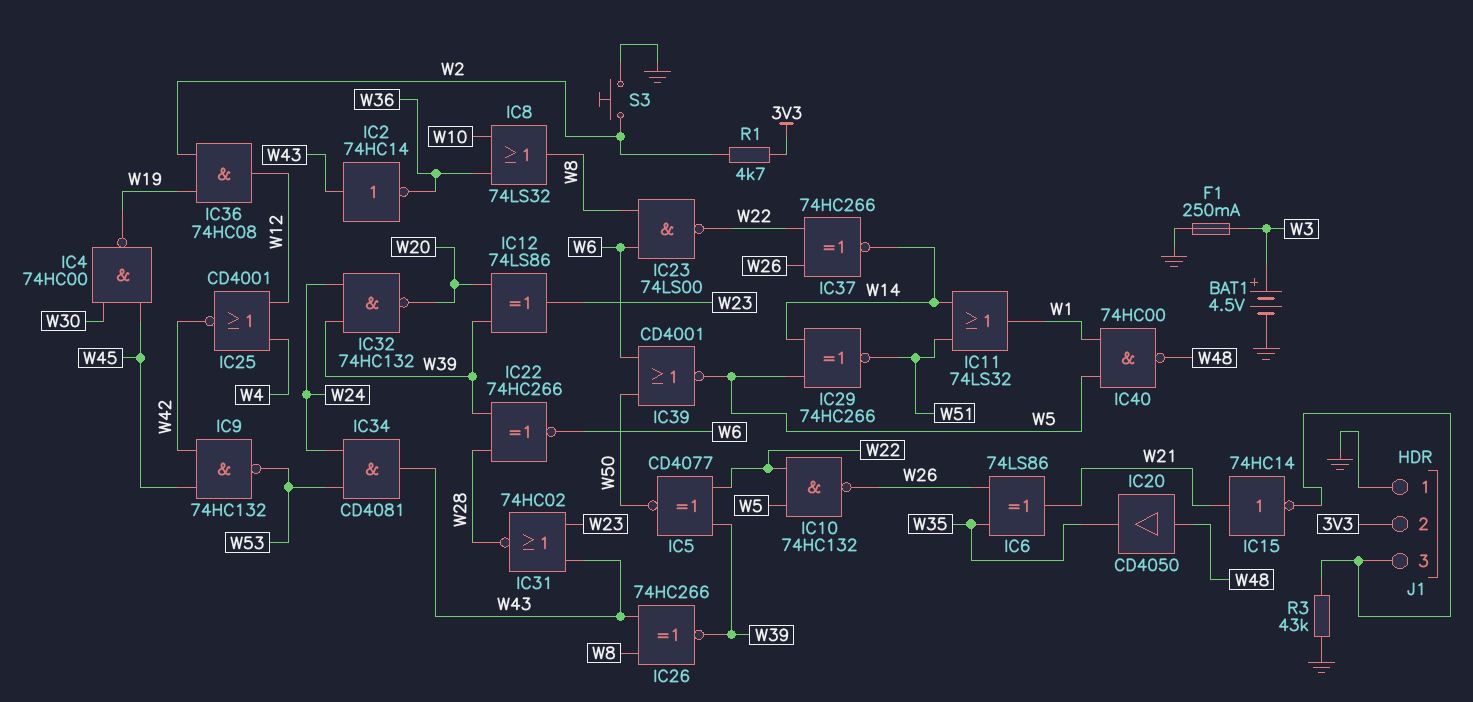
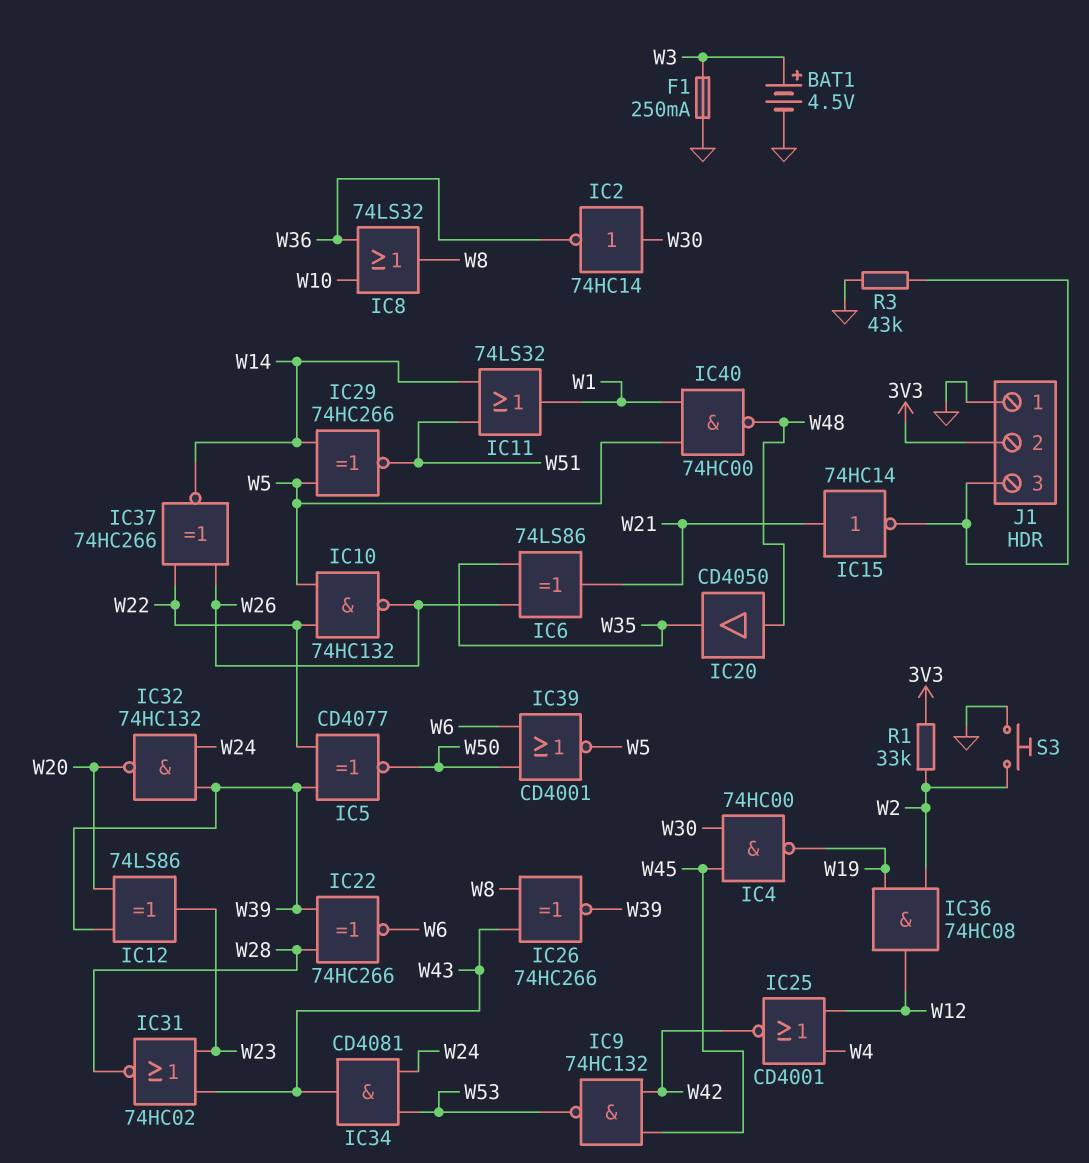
IC2: NOT 74HC14 (in W43, out W36) -> NOT 74HC14 (in W30, out W36)
IC23: NAND 74LS00 (in W6, in W8, out W22) -> none
R1: 4.7k (3V3, W2) -> 33k (3V3, W2)

